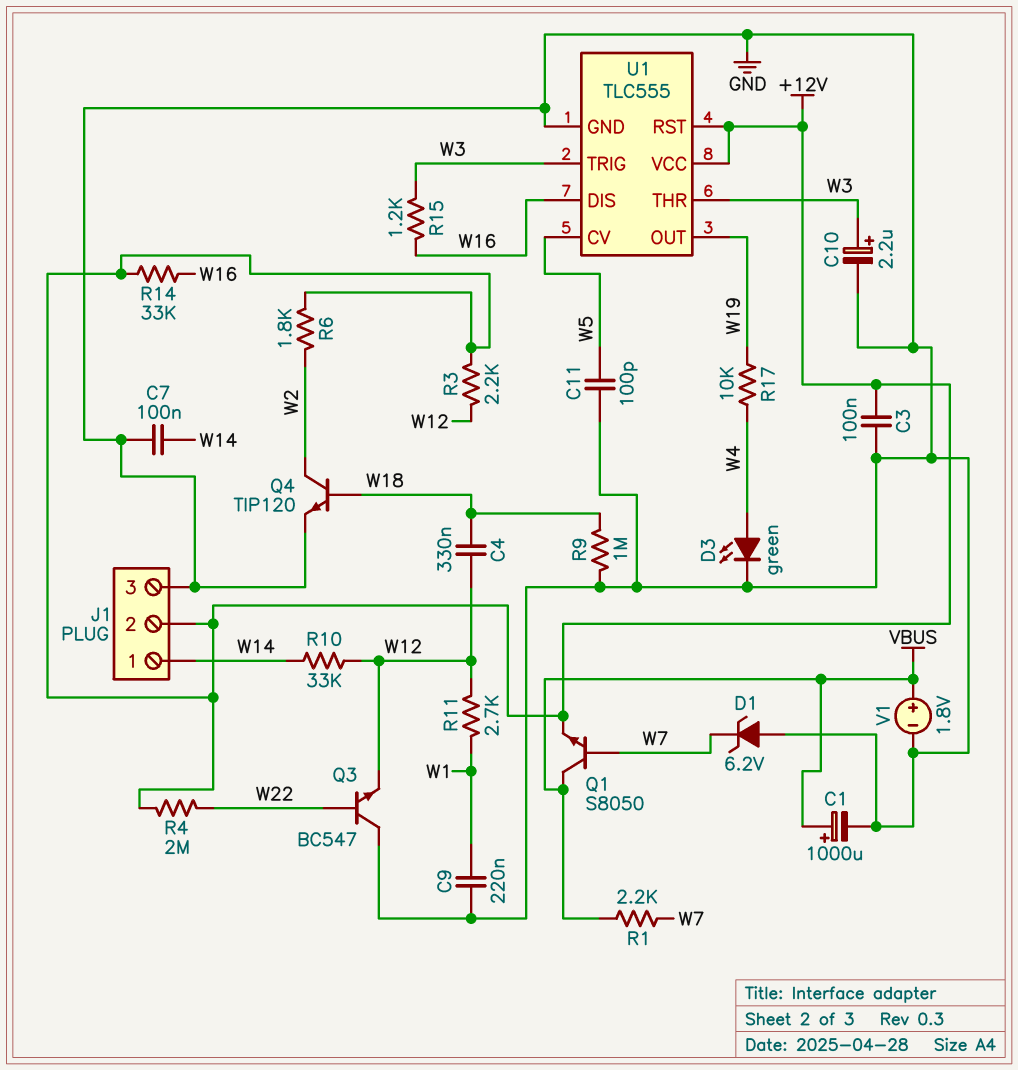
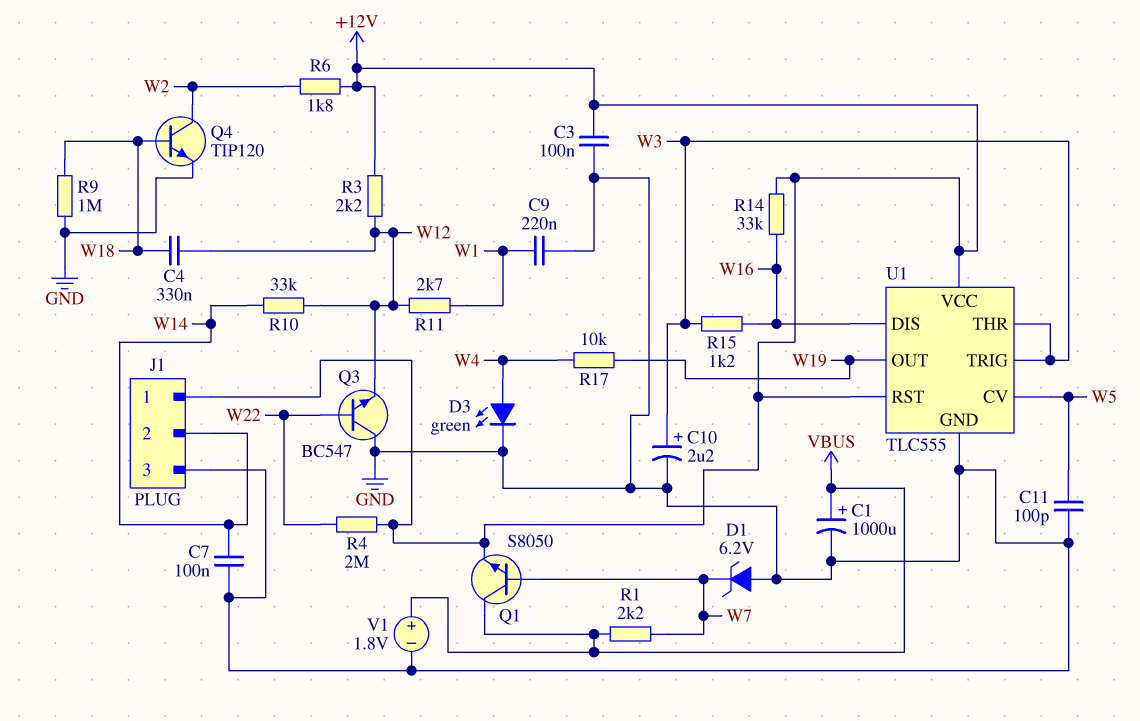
J1 pin 1: W14 -> +12V
J1 pin 2: +12V -> W14

